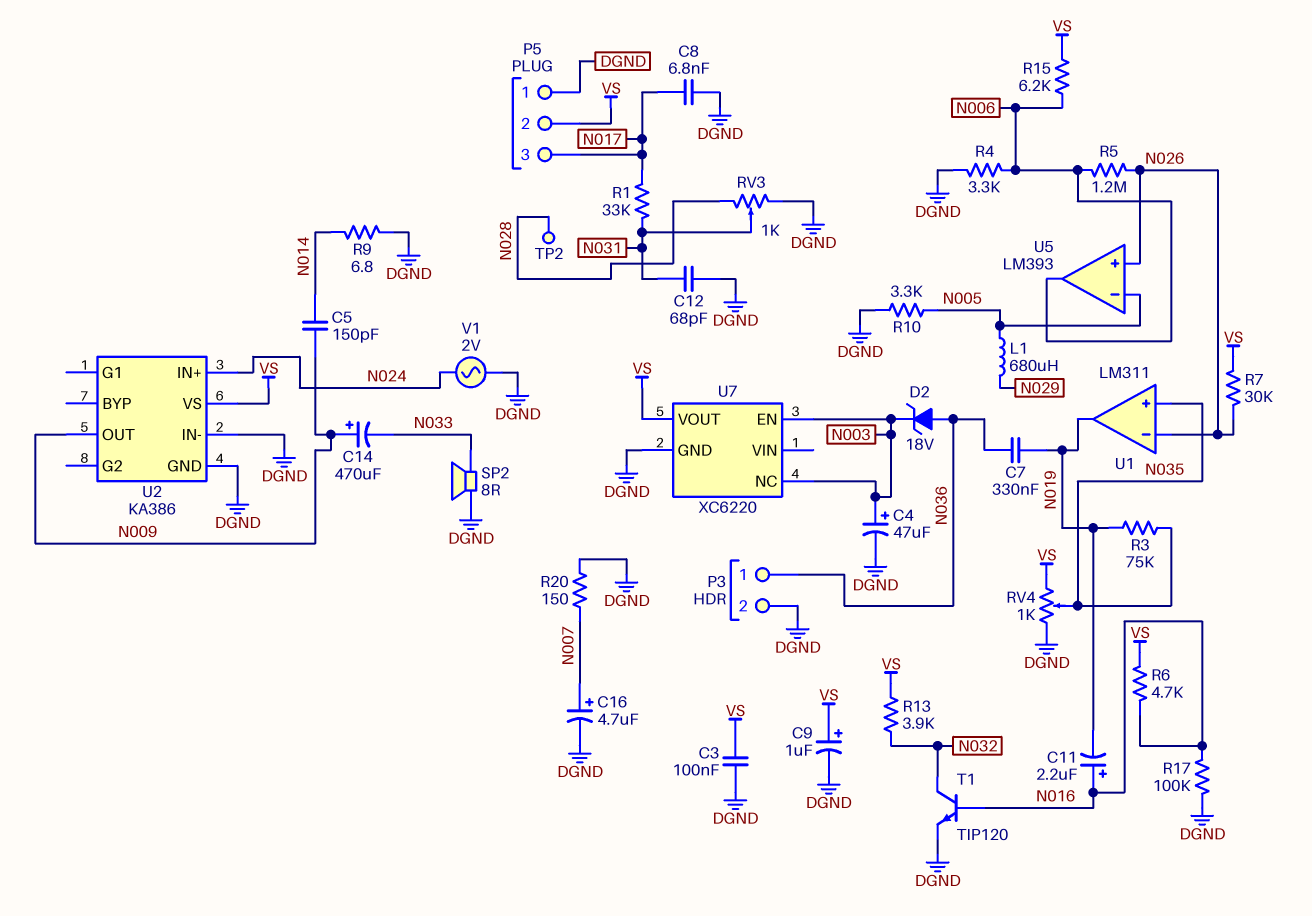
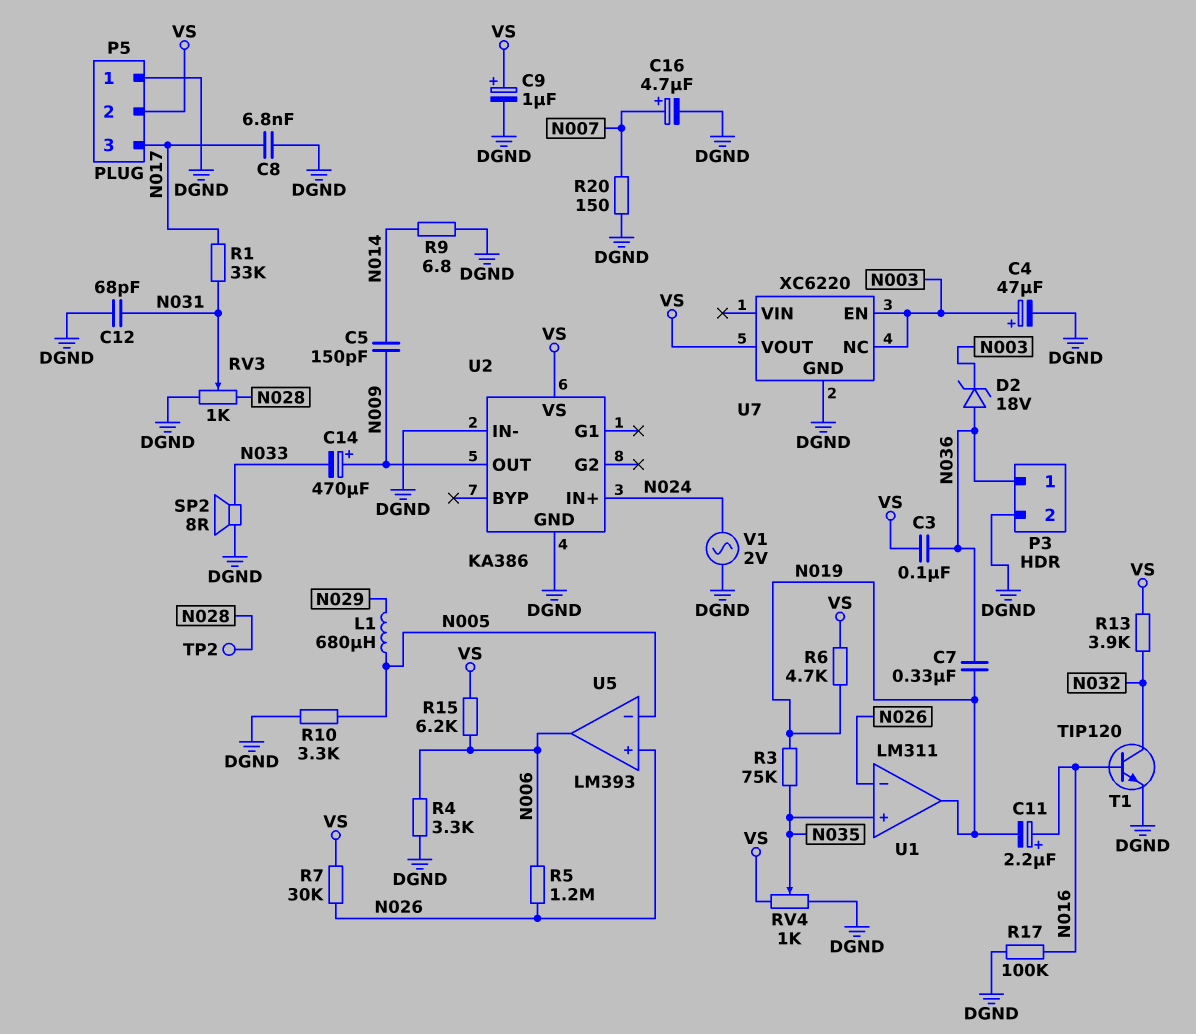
C3: 100nF (DGND, VS) -> 100nF (N036, VS)
R6: 4.7k (N016, VS) -> 4.7k (N019, VS)

